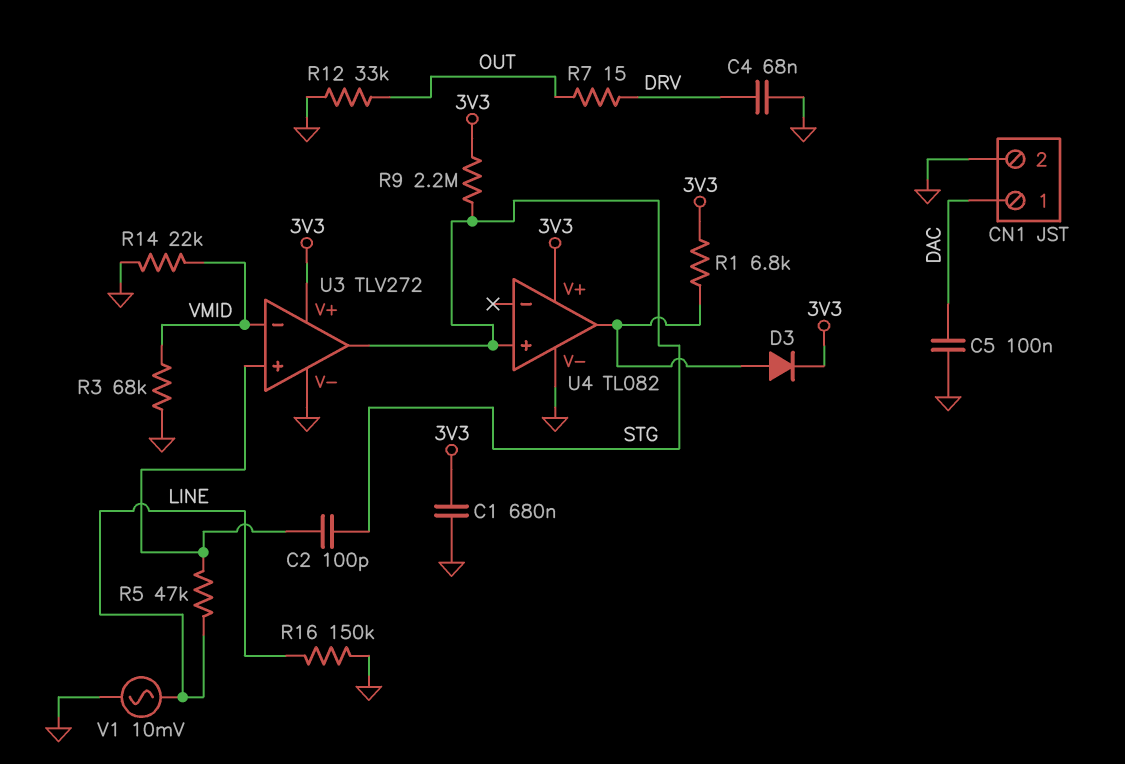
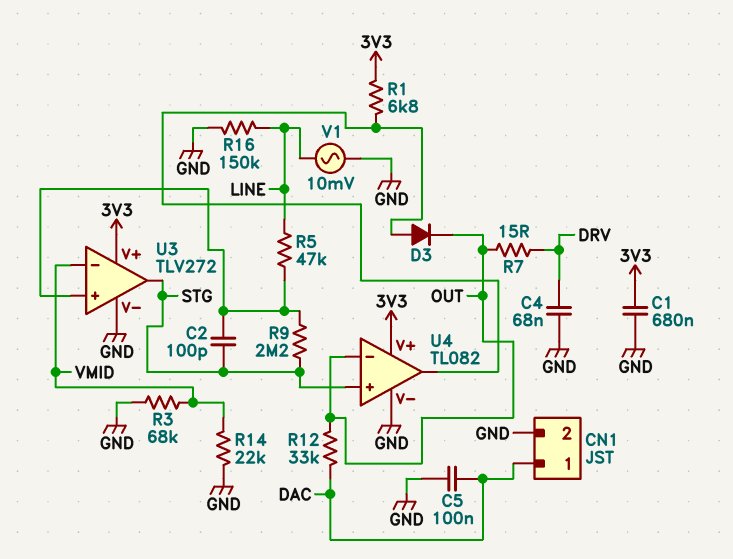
D3: diode (A U4/out, K 3V3) -> diode (A U4/out, K OUT)
R9: 2.2M (3V3, STG) -> 2.2M (STG, U3/in+)
R12: 33k (GND, OUT) -> 33k (DAC, OUT)
U4 pin in-: none -> OUT

